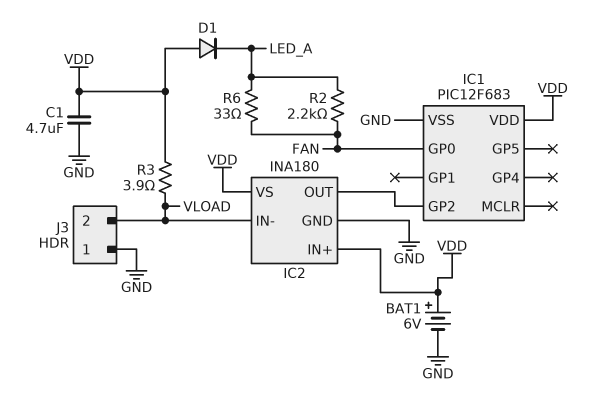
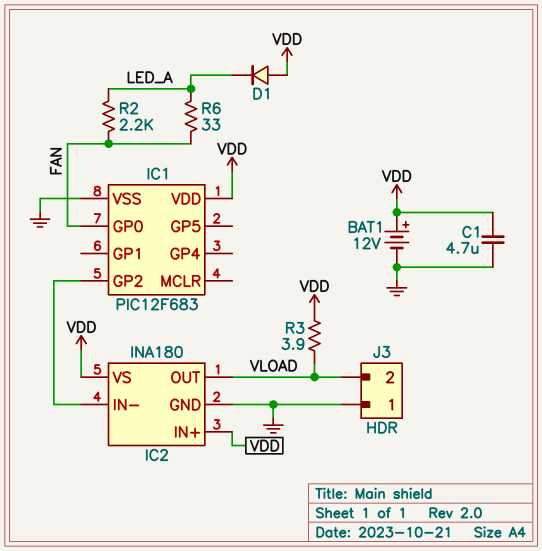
BAT1: 6V (plus VDD, minus GND) -> 12V (plus VDD, minus GND)
IC2 pin IN-: VLOAD -> IC1/GP2
IC2 pin OUT: IC1/GP2 -> VLOAD

